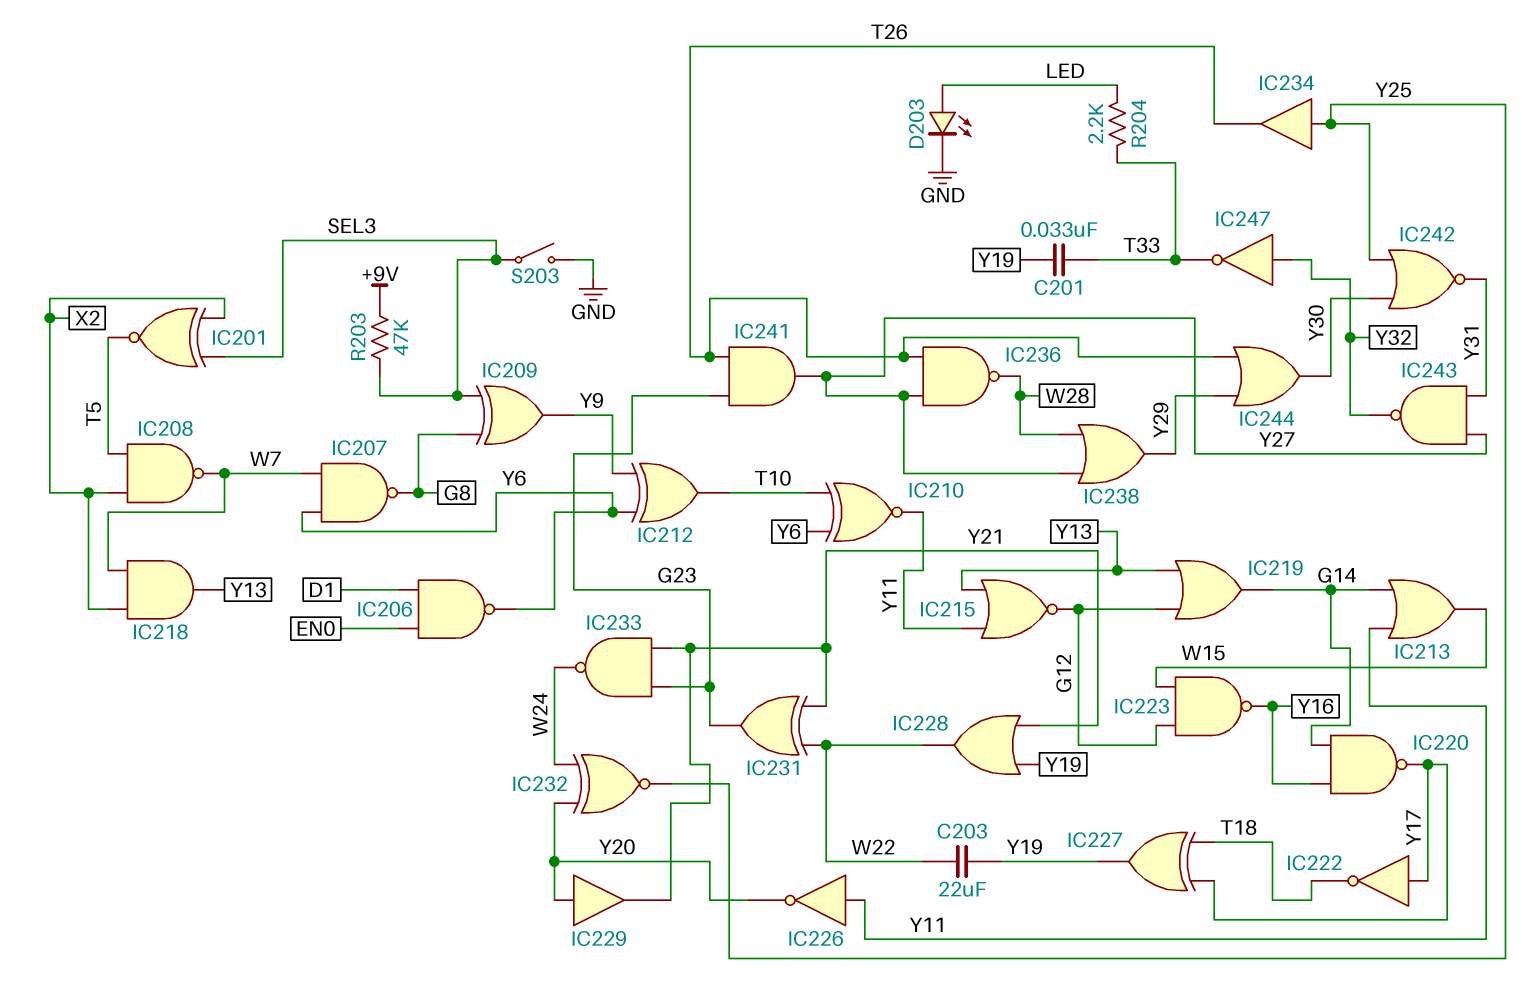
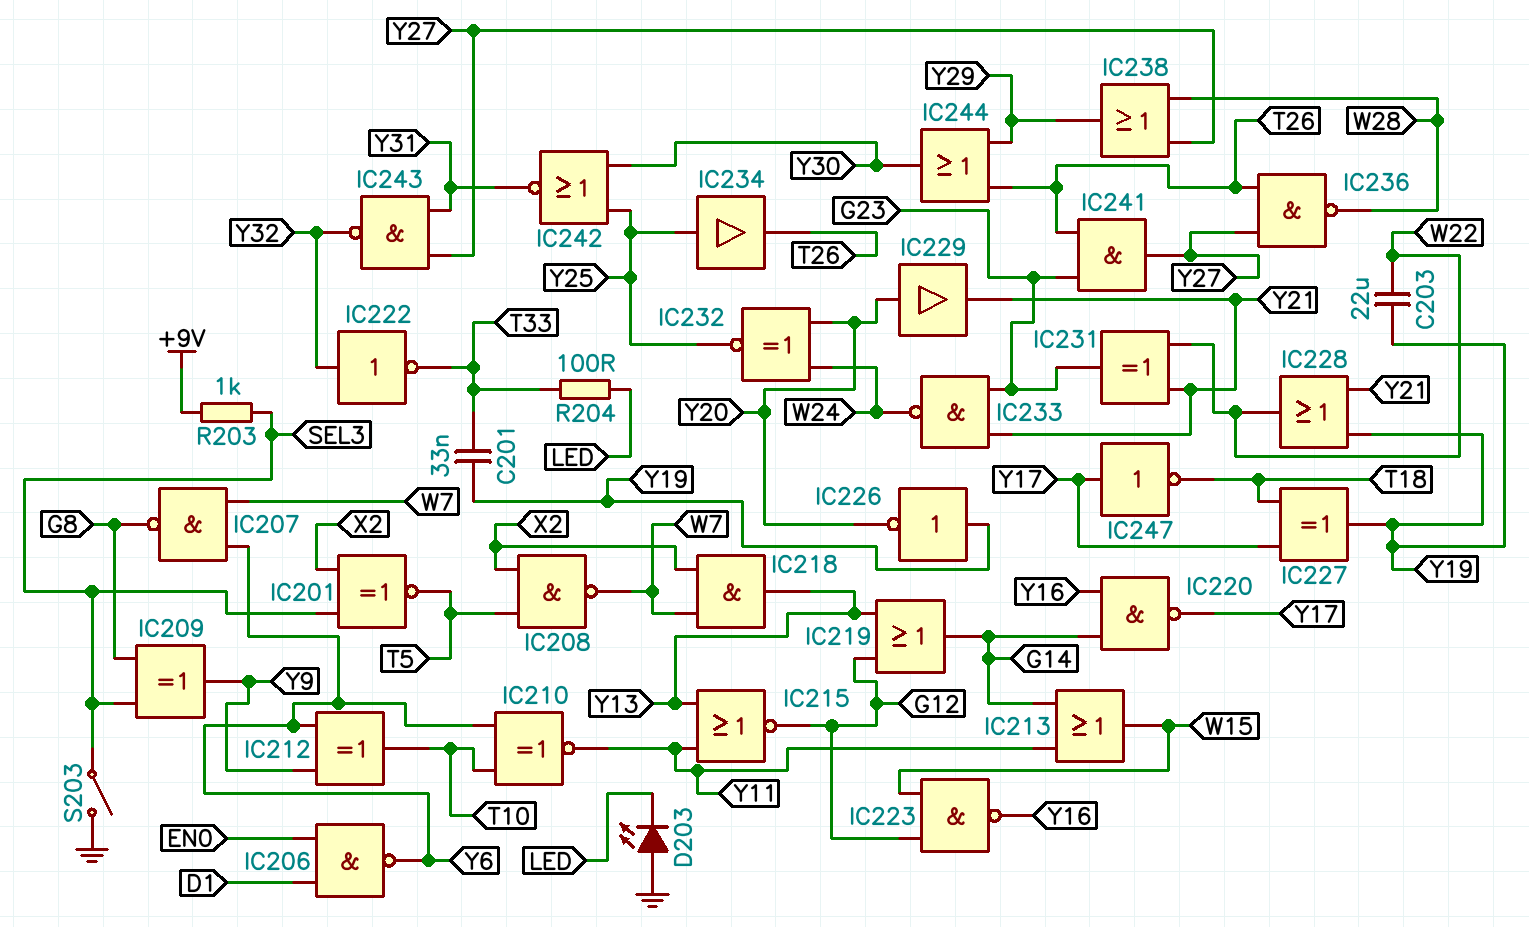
D203: LED (A LED, K GND) -> LED (A GND, K LED)
IC222: NOT (in Y17, out T18) -> NOT (in Y32, out T33)
IC226: NOT (in Y11, out Y20) -> NOT (in Y19, out Y20)
IC247: NOT (in Y32, out T33) -> NOT (in Y17, out T18)
R203: 47k (+9V, SEL3) -> 1k (+9V, SEL3)
R204: 2.2k (LED, T33) -> 100 (LED, T33)

